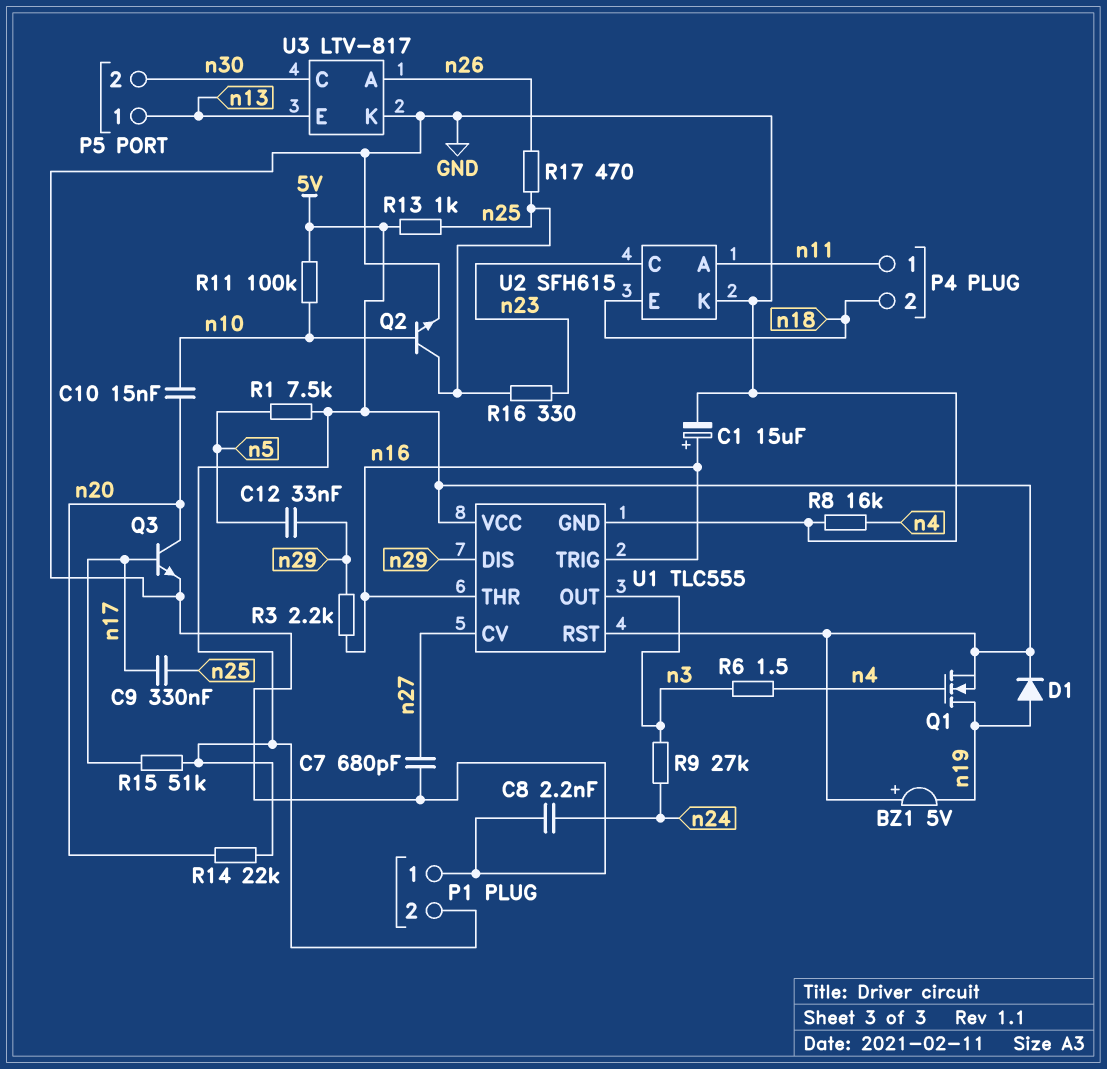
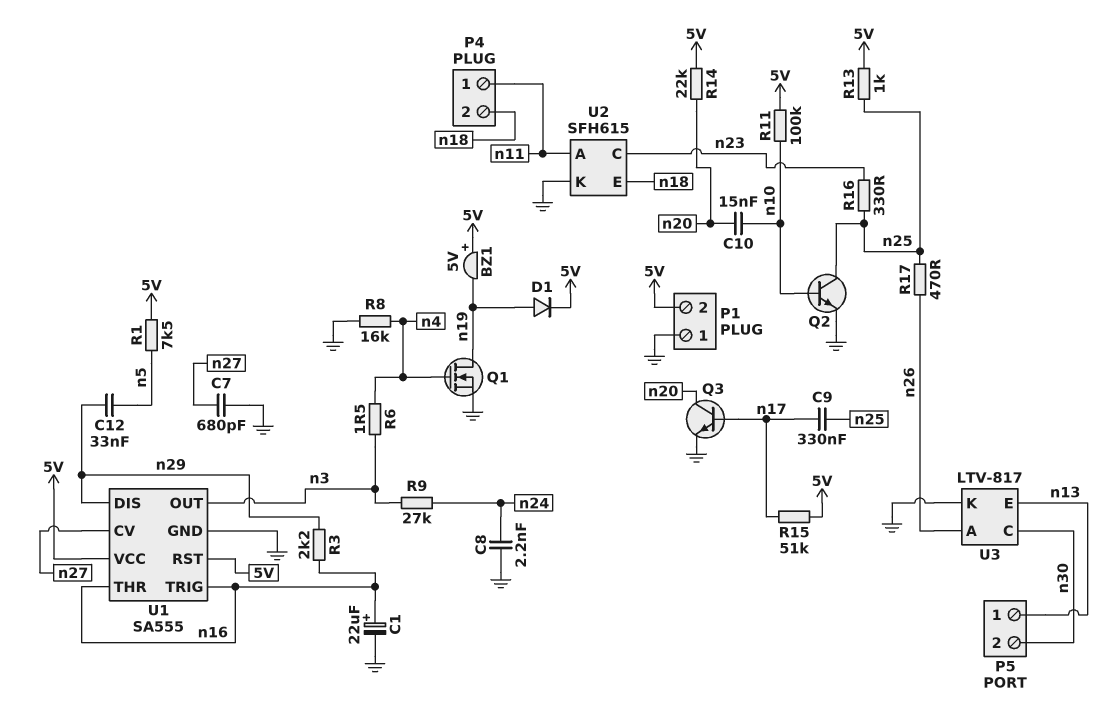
C1: 15uF (plus n16, minus GND) -> 22uF (plus n16, minus GND)
Q1: NMOS (G n4, D n19, S 5V) -> NMOS (G n4, D n19, S GND)
U1: TLC555 -> SA555

